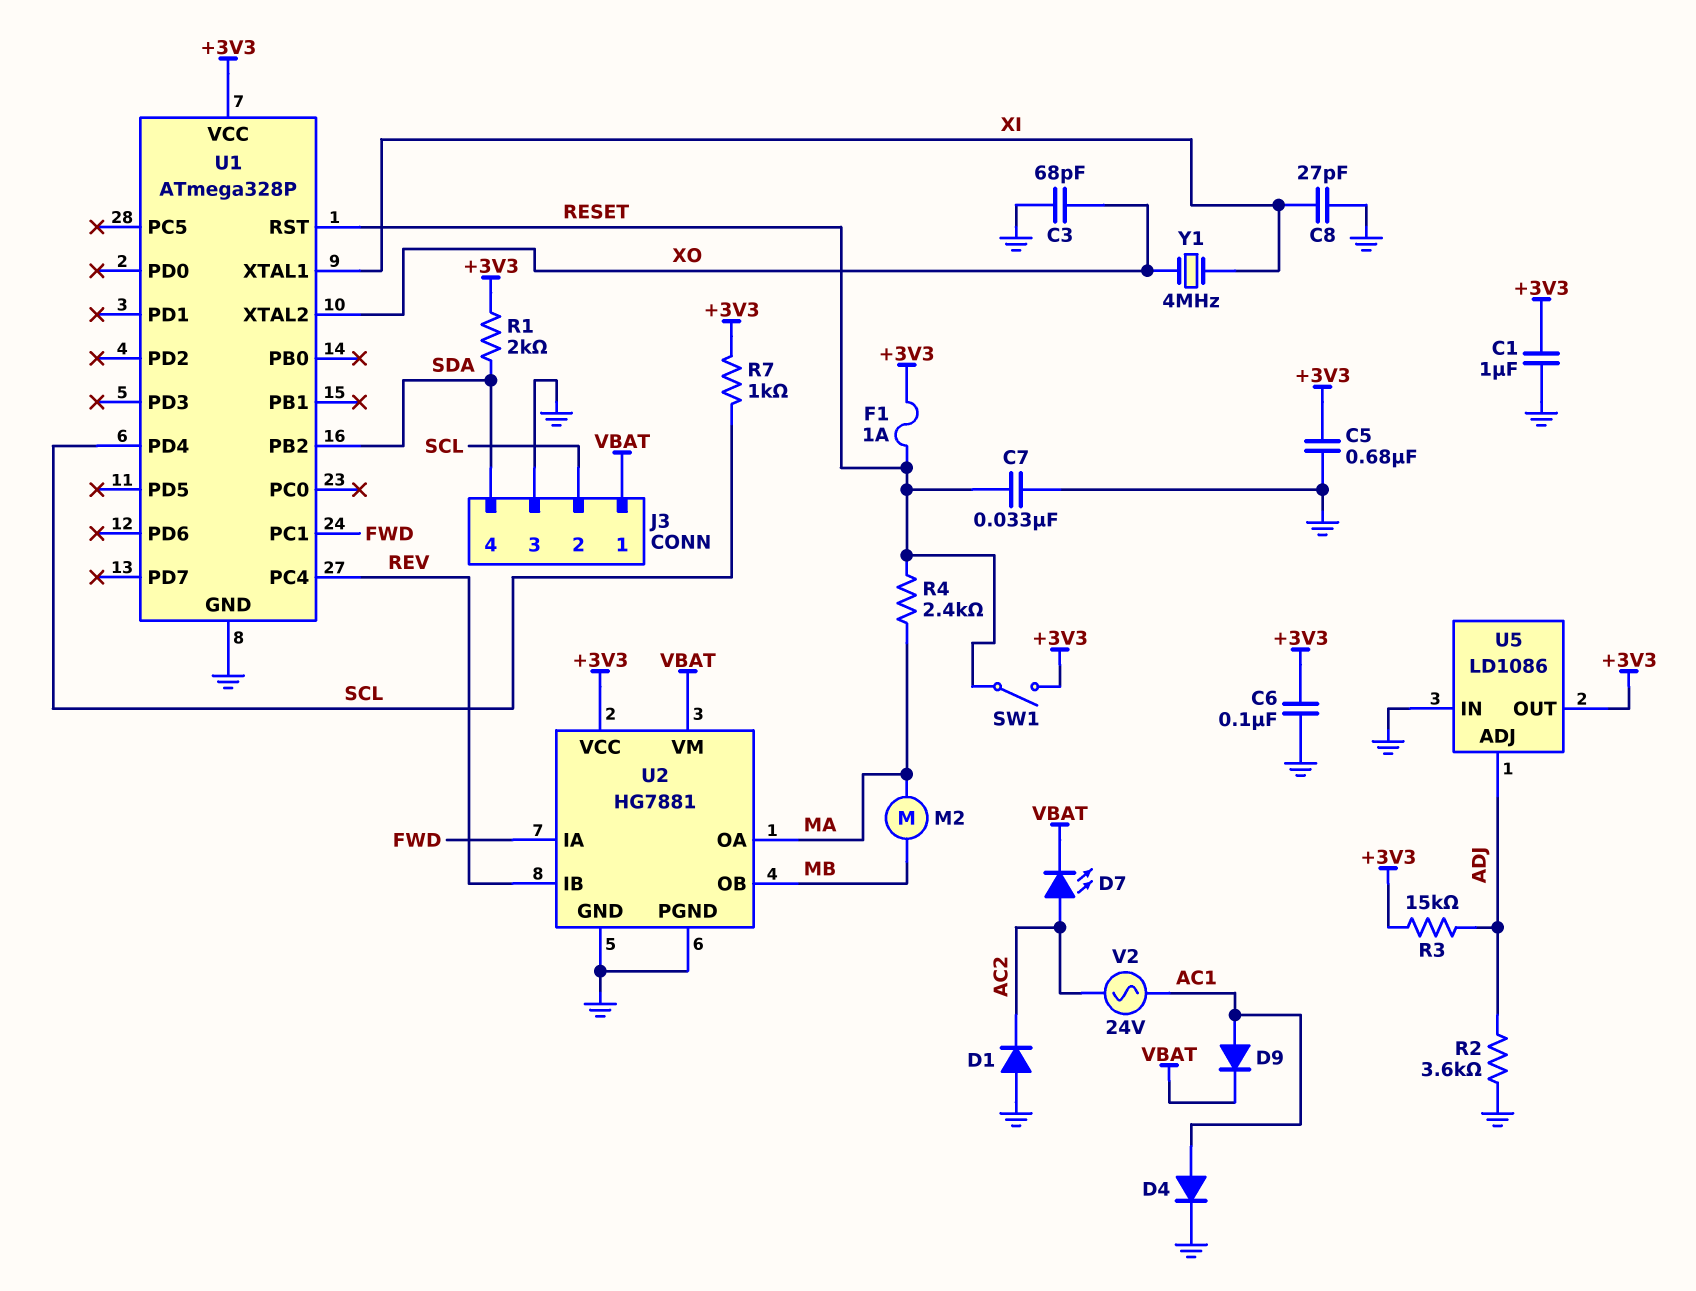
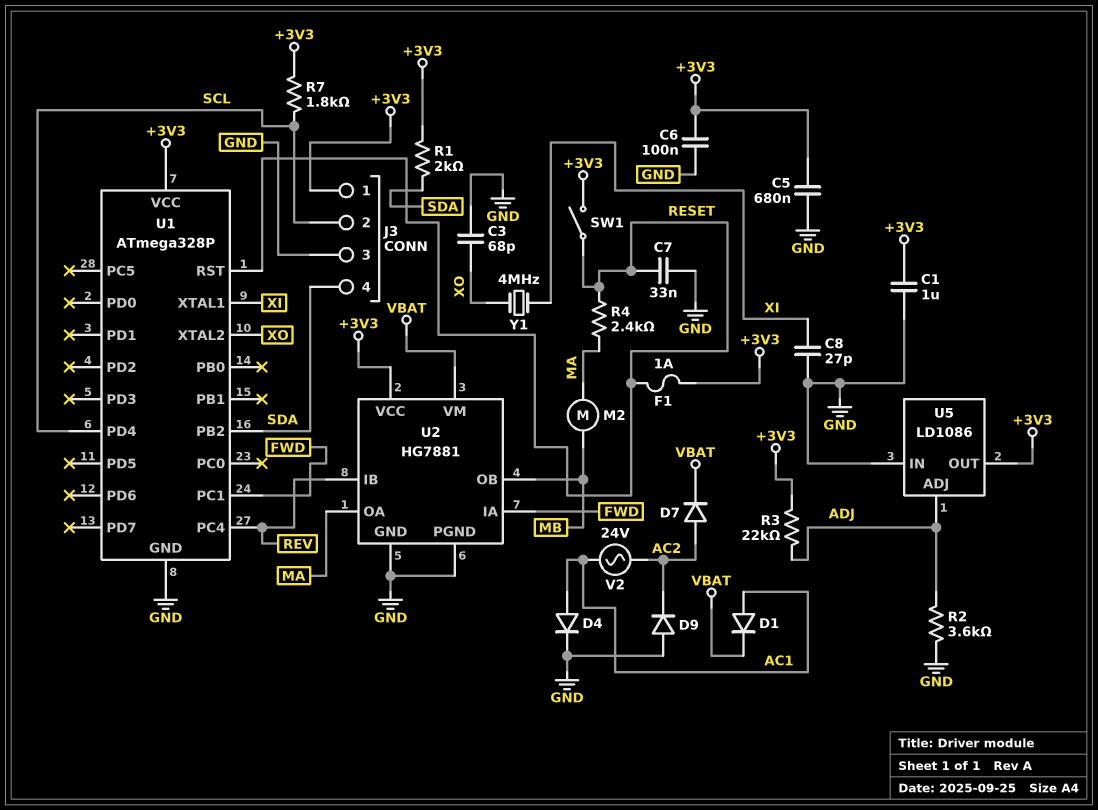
D1: diode (A GND, K AC2) -> diode (A AC1, K VBAT)
D7: LED (A AC2, K VBAT) -> diode (A AC2, K VBAT)
D9: diode (A AC1, K VBAT) -> diode (A GND, K AC2)
J3 pin 1: VBAT -> +3V3
R3: 15k (+3V3, ADJ) -> 22k (+3V3, ADJ)
R7: 1k (+3V3, SCL) -> 1.8k (+3V3, SCL)

